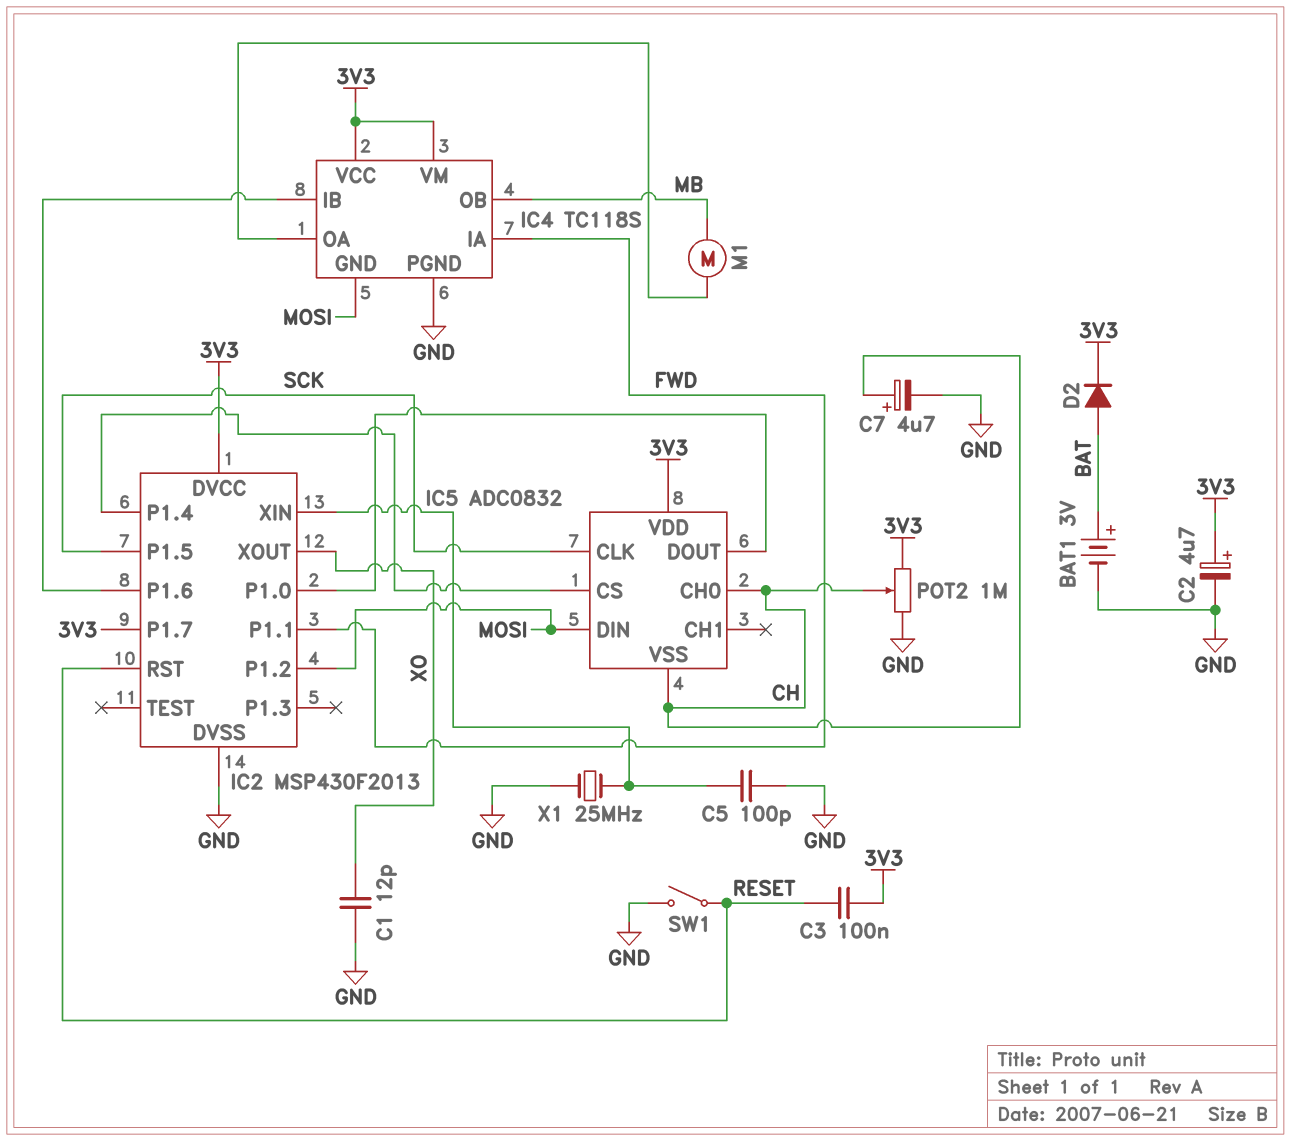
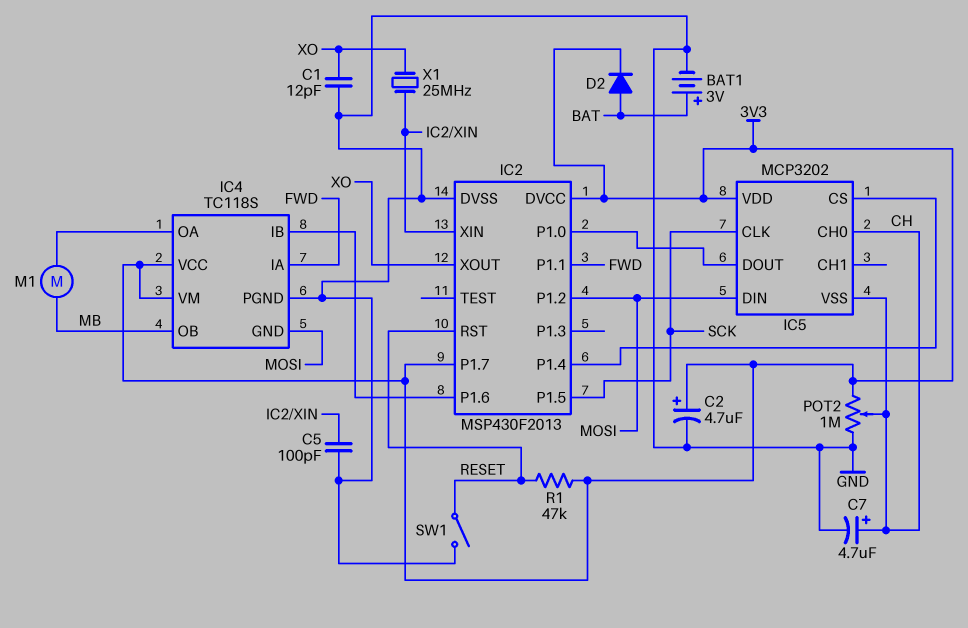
C3: 100nF (3V3, RESET) -> none
IC5: ADC0832 -> MCP3202
R1: none -> 47k (3V3, RESET)
X1: 25MHz (GND, IC2/XIN) -> 25MHz (IC2/XIN, XO)

